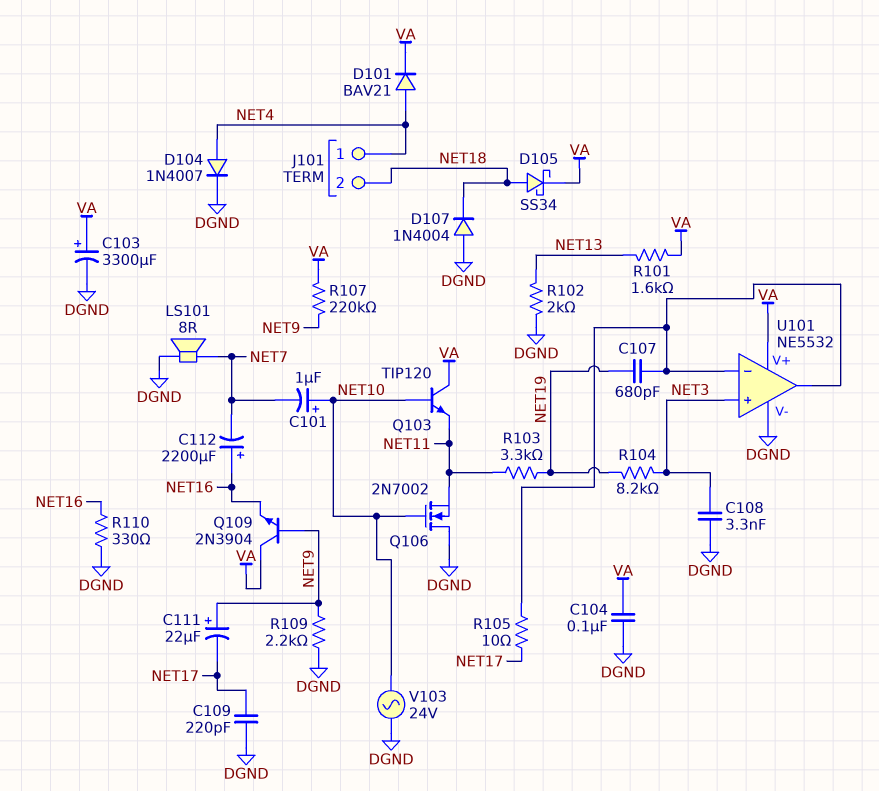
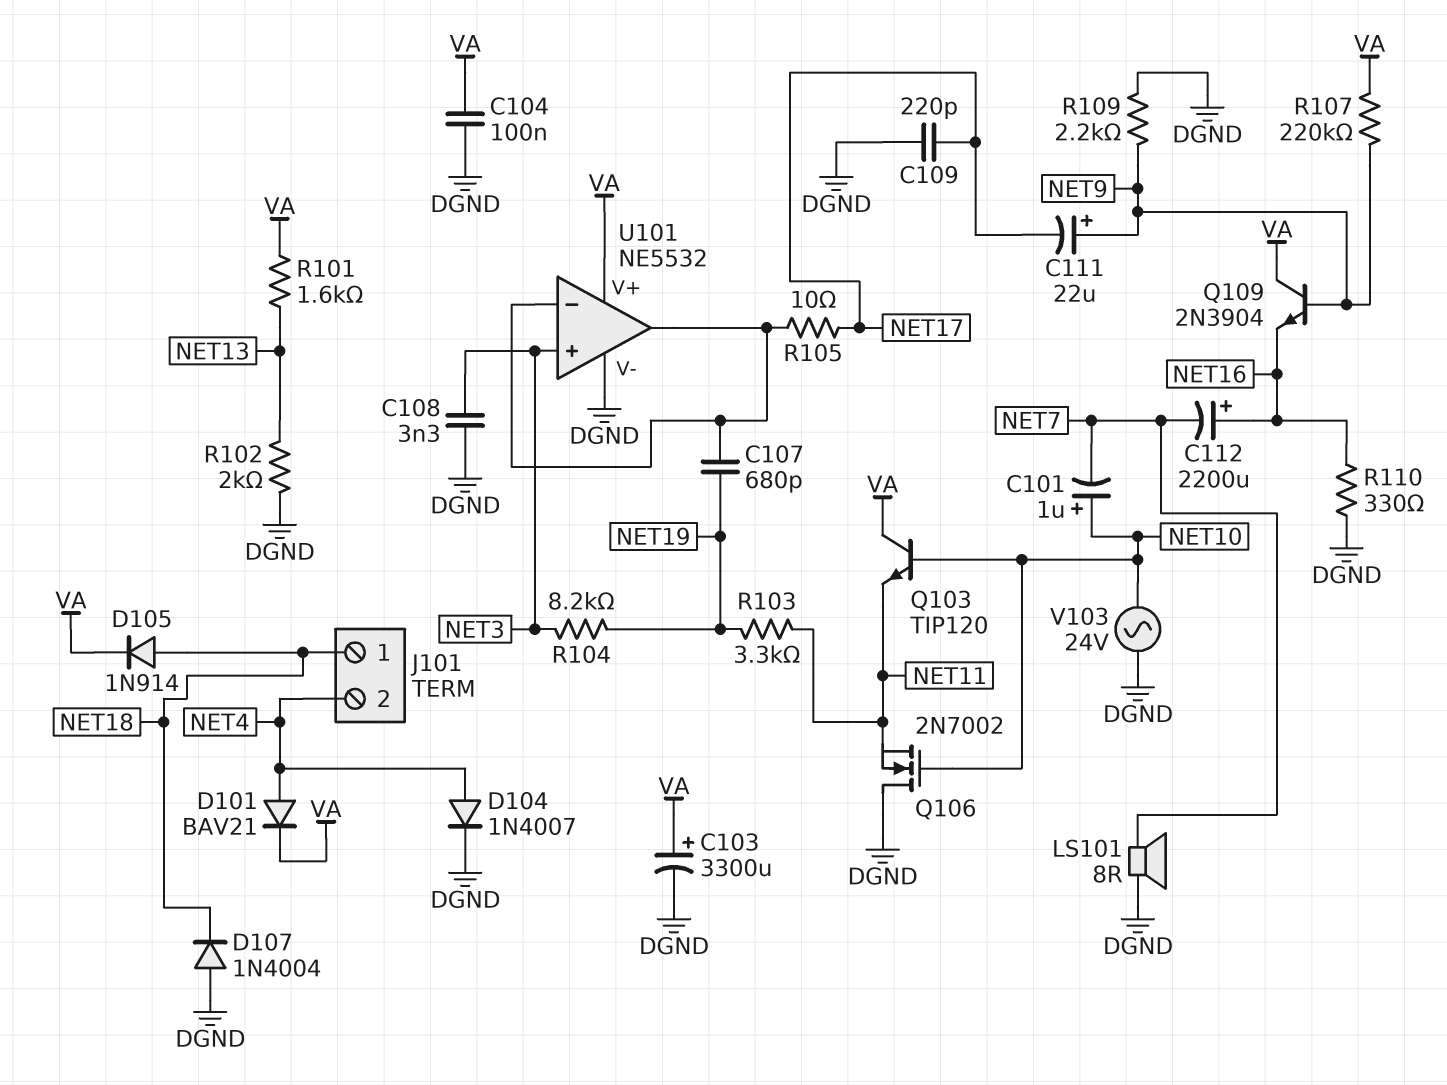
D105: schottky SS34 (A NET18, K VA) -> diode 1N914 (A NET18, K VA)
J101 pin 1: NET4 -> NET18
J101 pin 2: NET18 -> NET4

